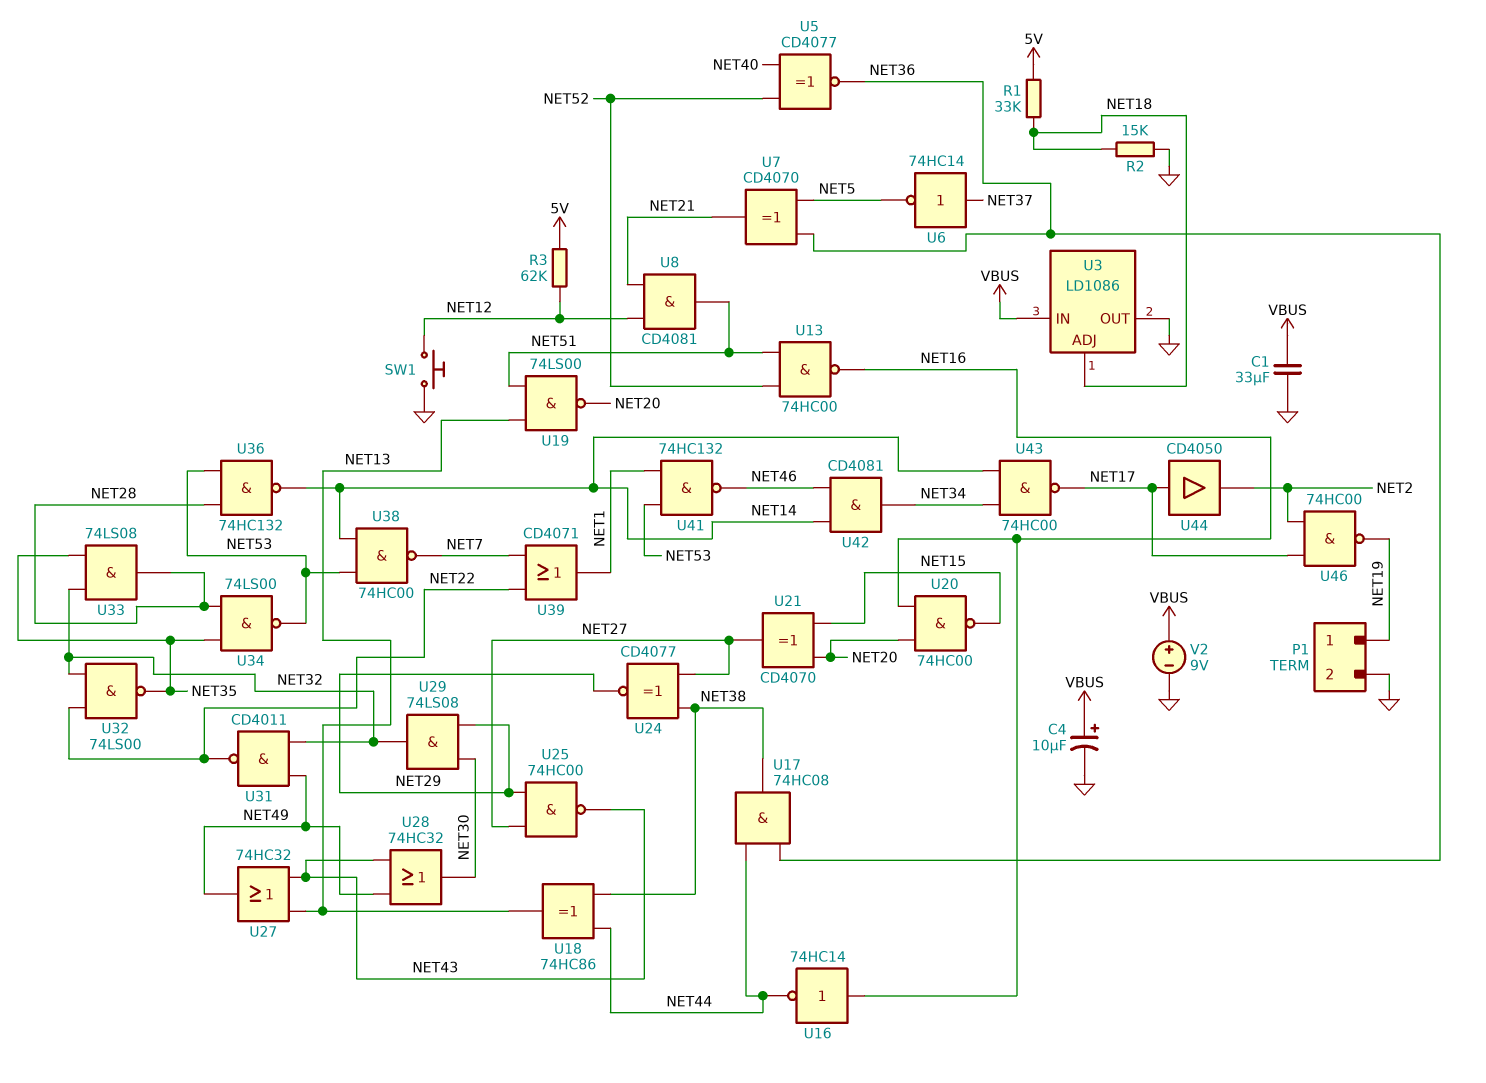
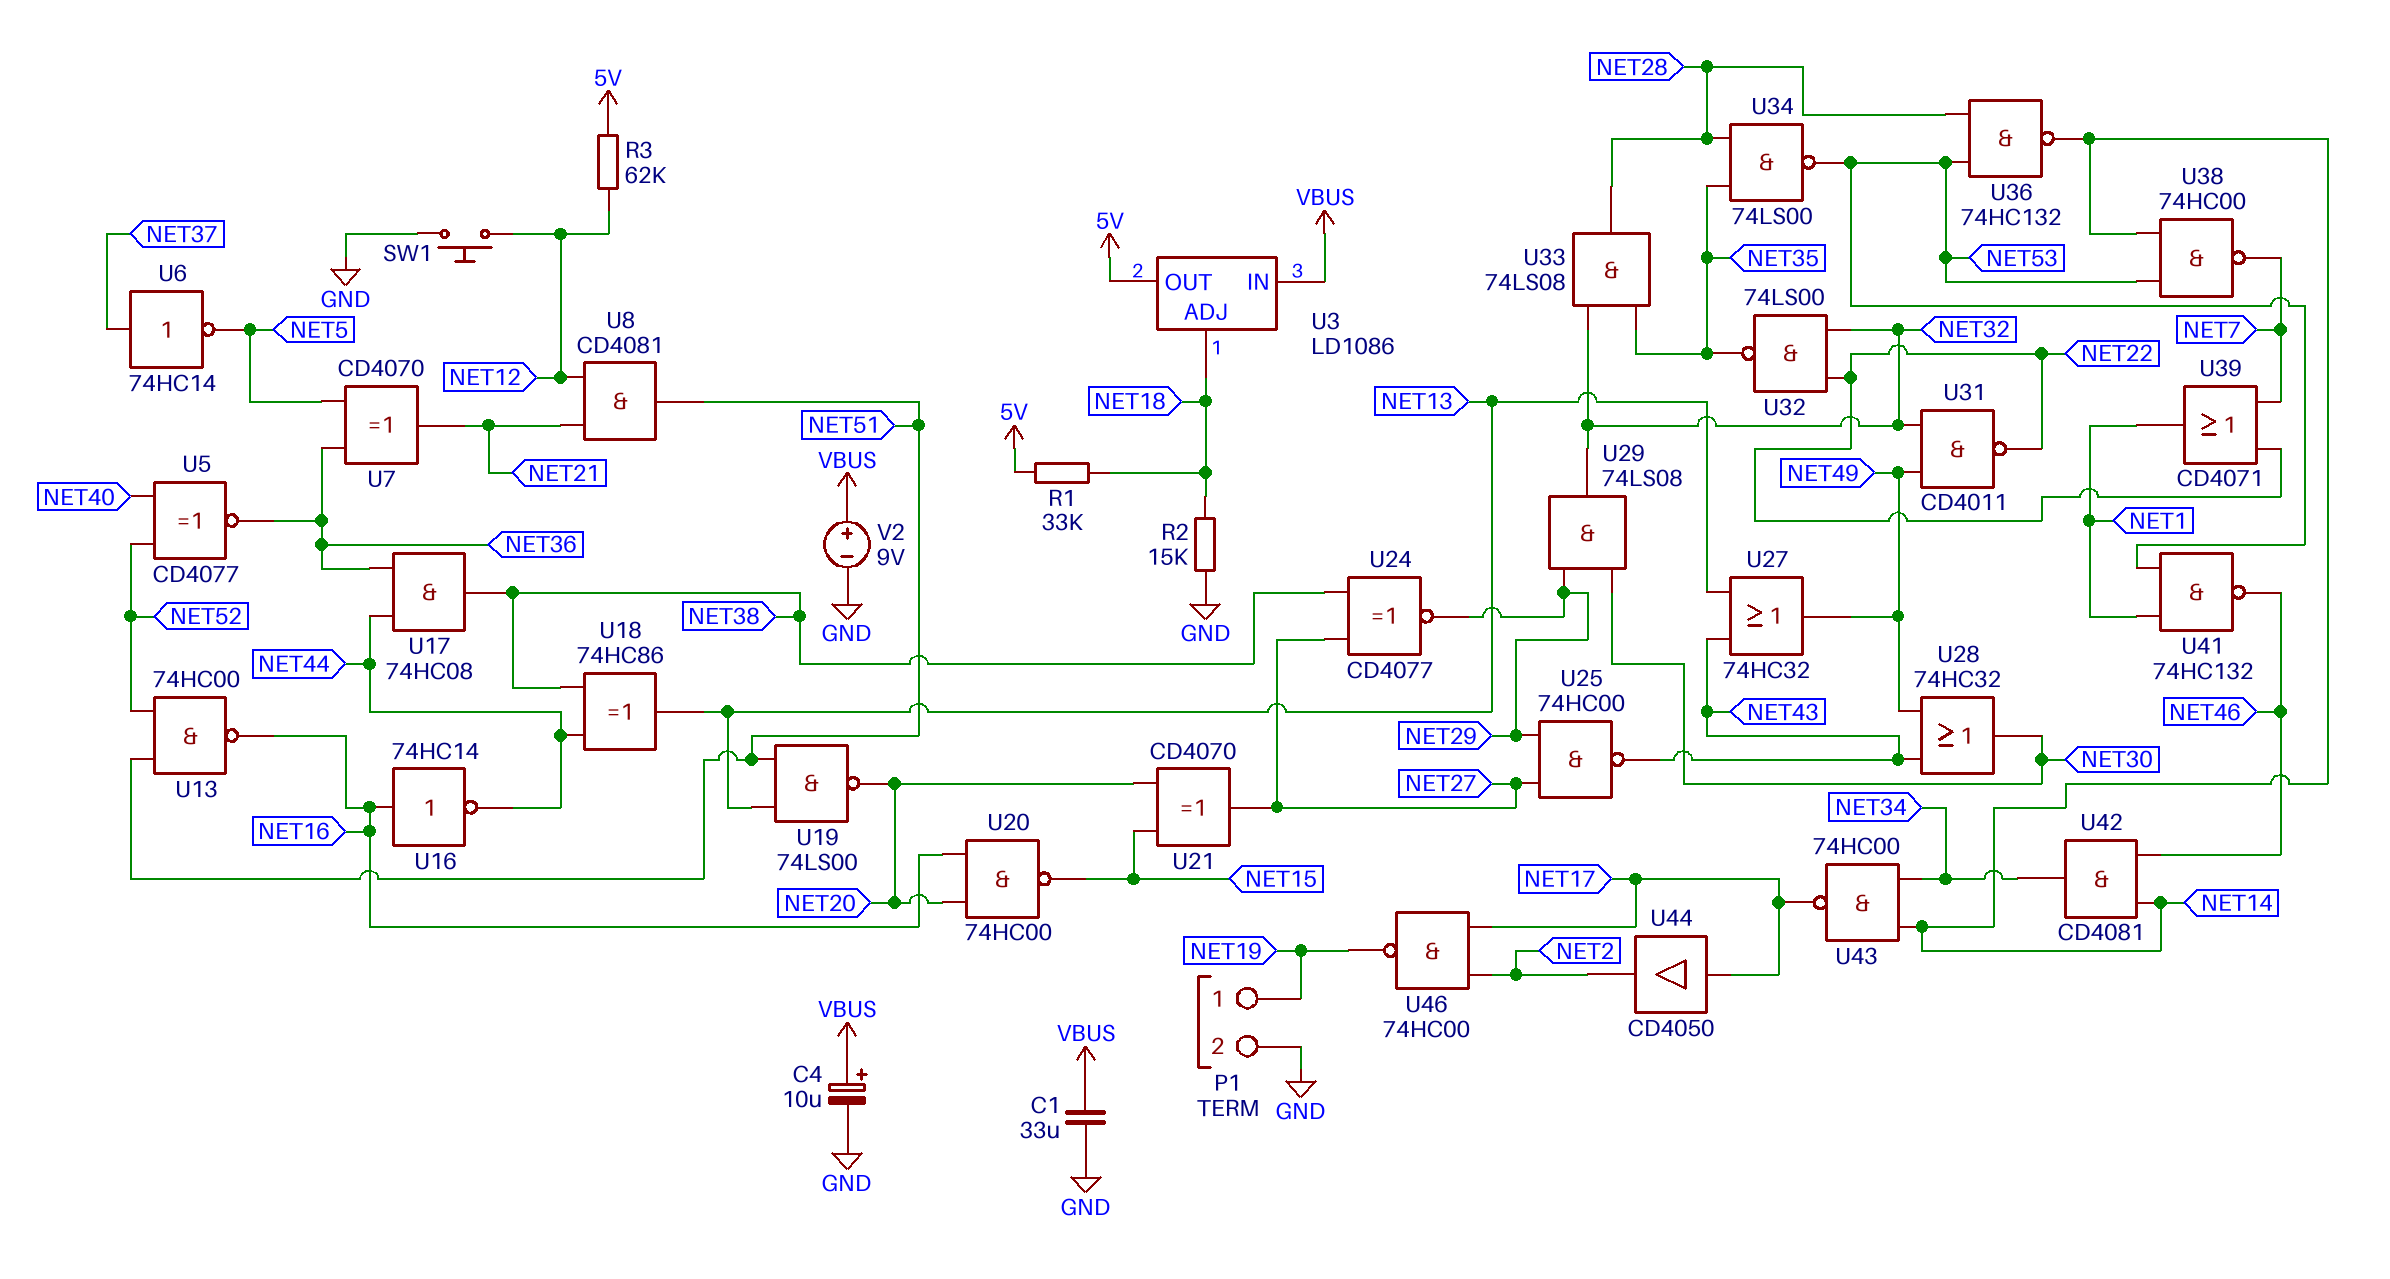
U3 pin OUT: GND -> 5V

